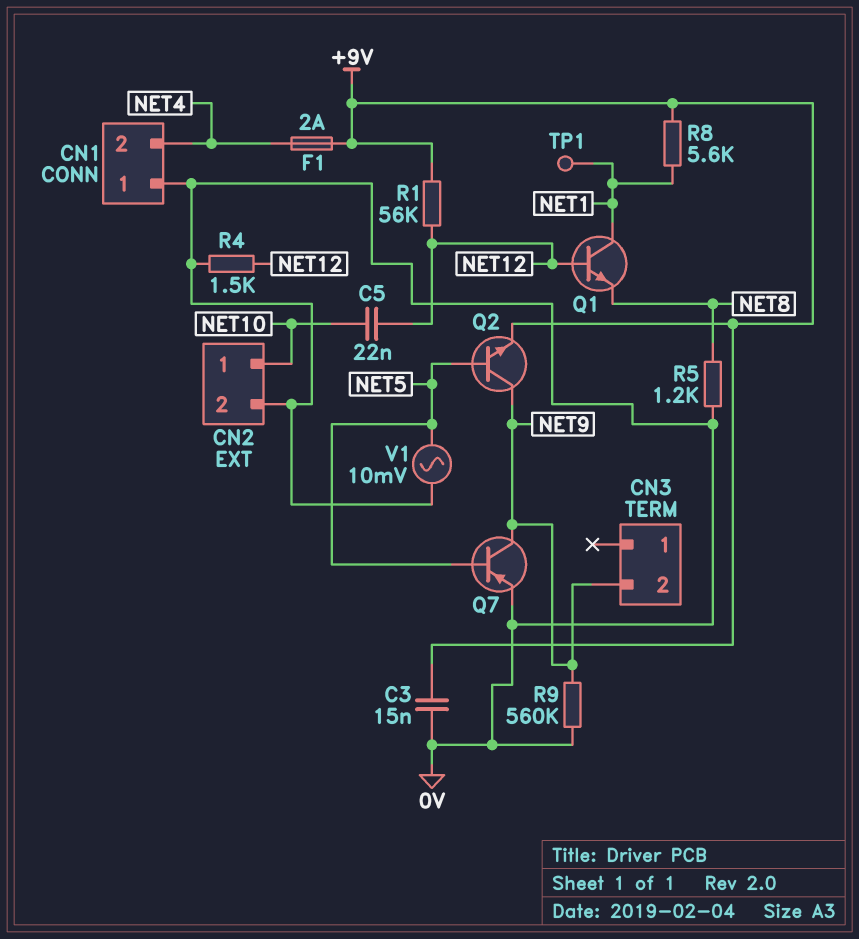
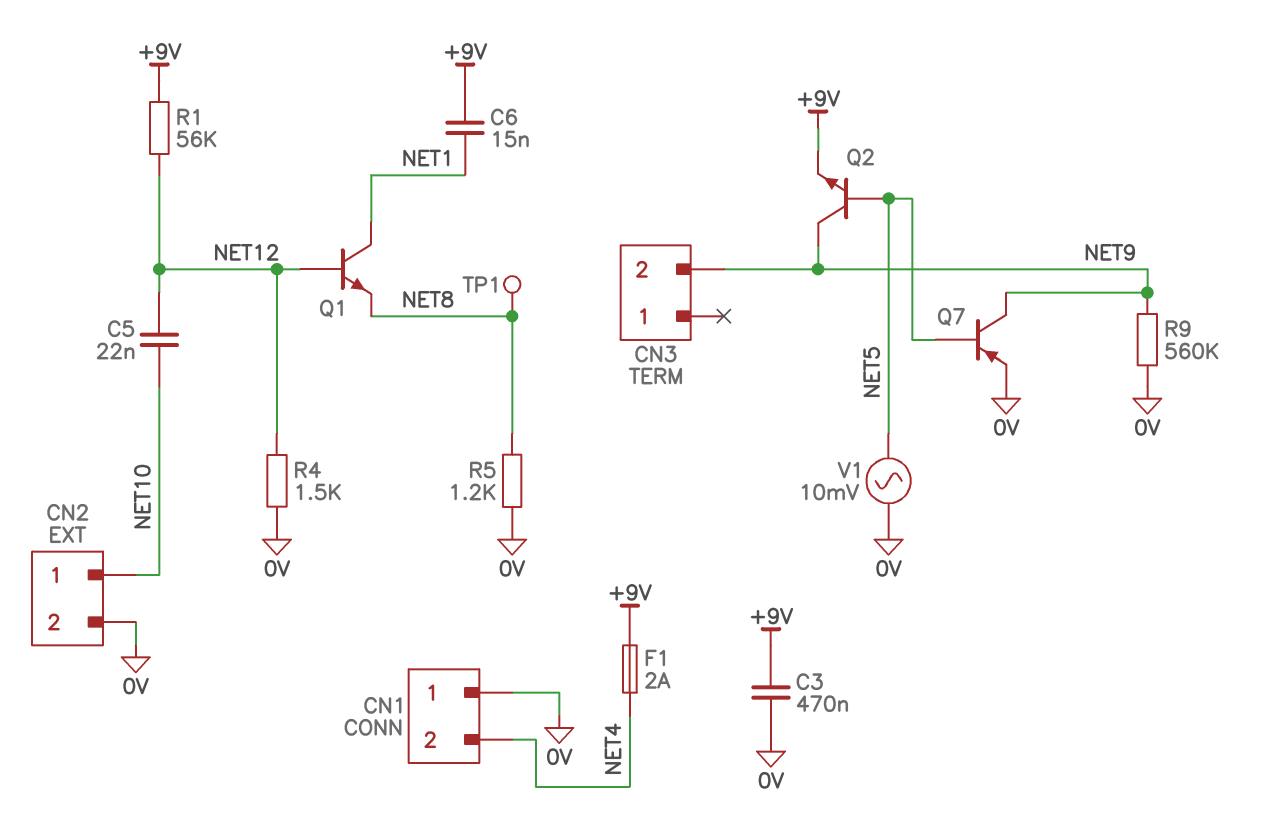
C3: 15nF (+9V, 0V) -> 470nF (+9V, 0V)
C6: none -> 15nF (+9V, NET1)
R8: 5.6k (+9V, NET1) -> none
TP1: test point (NET1) -> test point (NET8)

